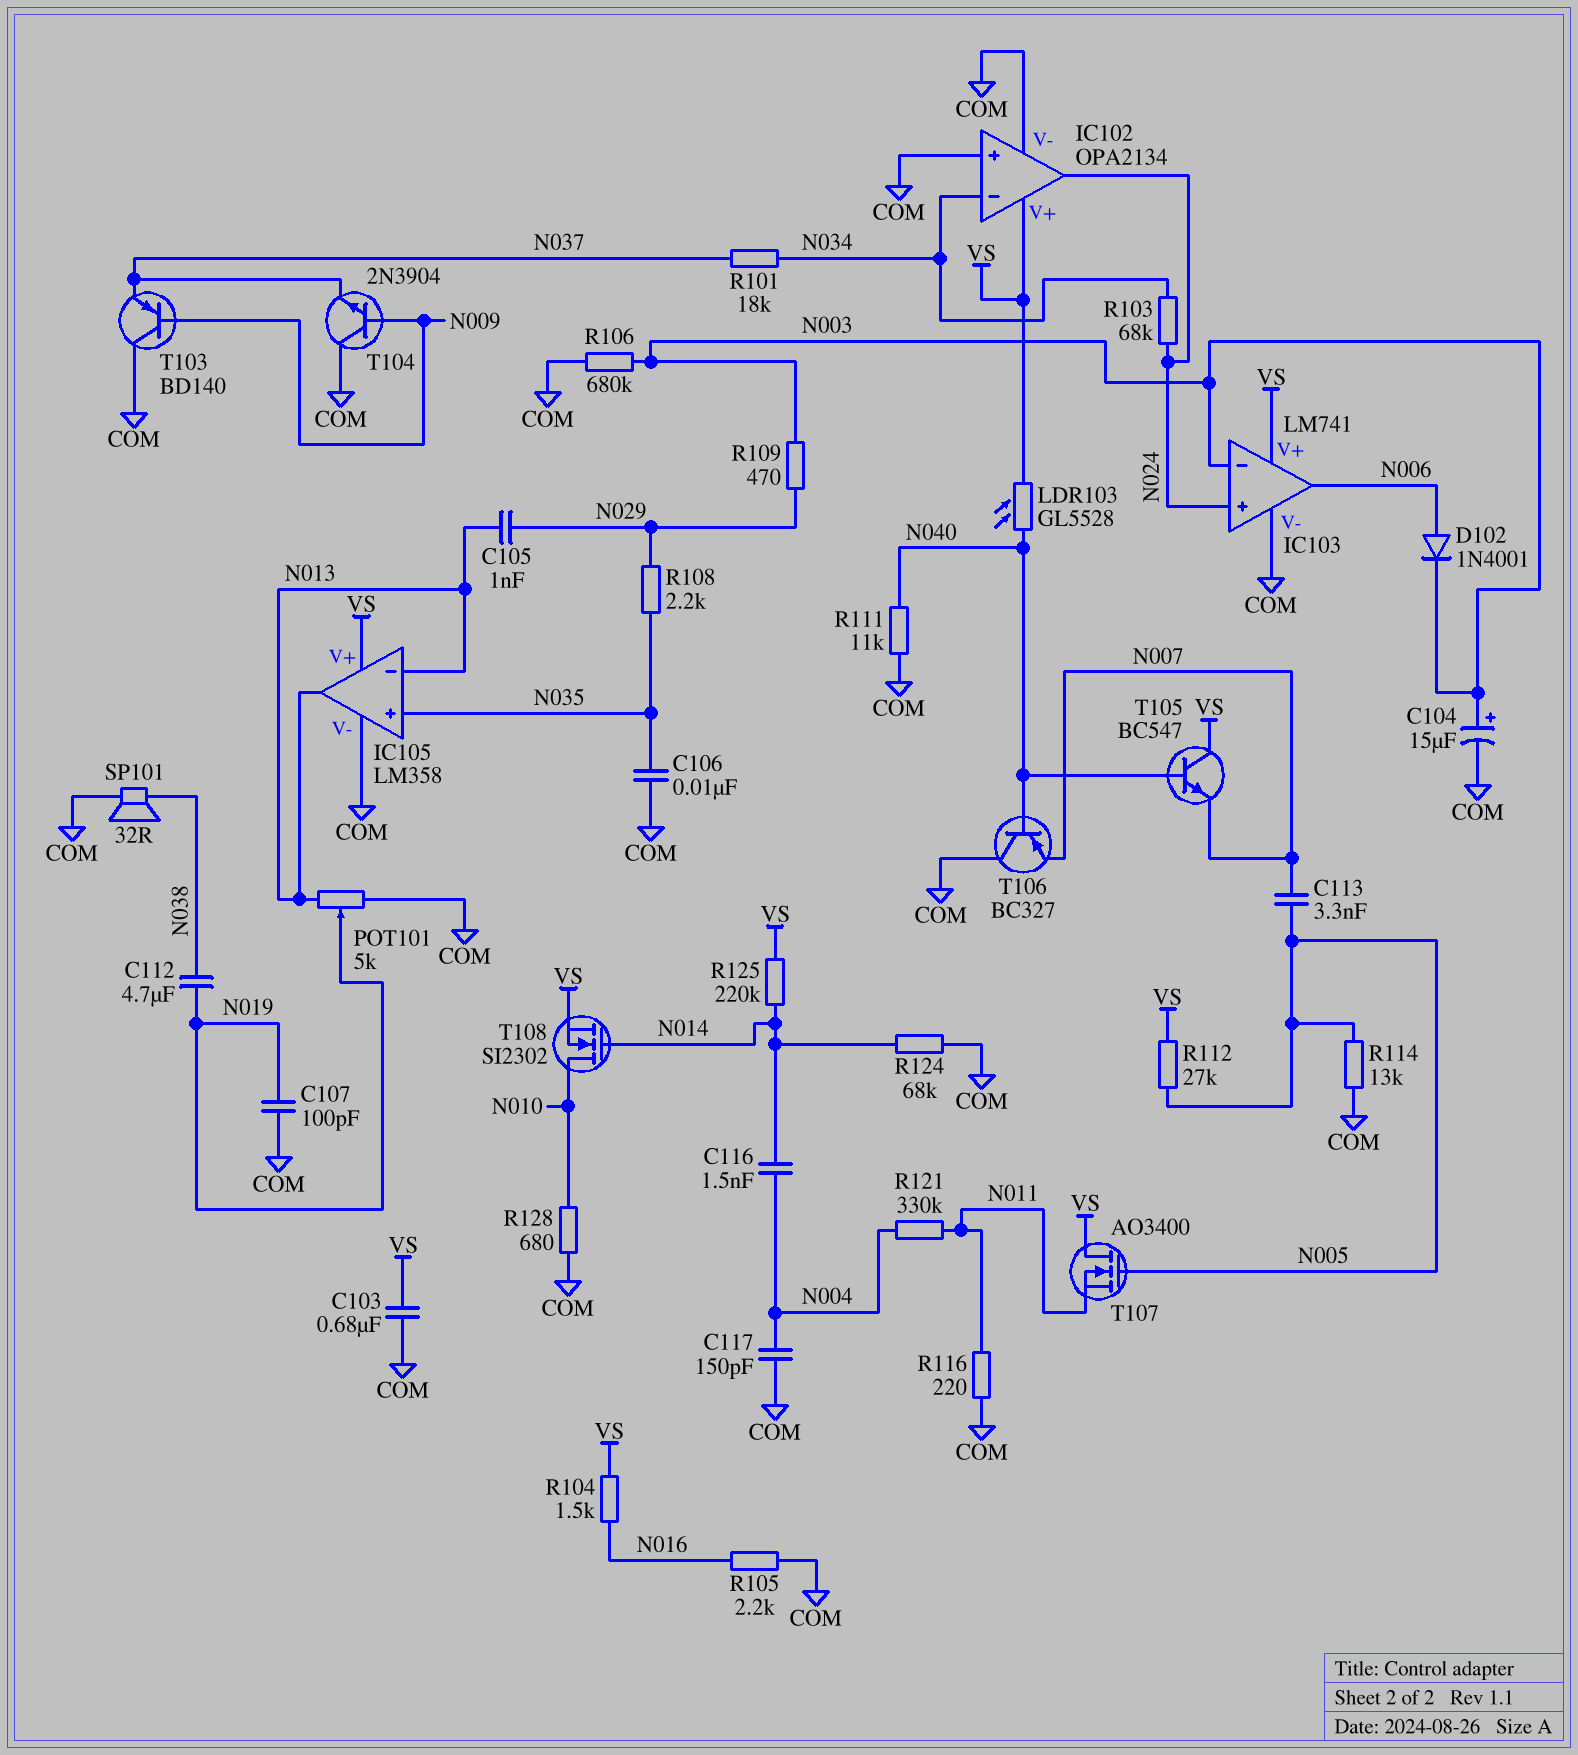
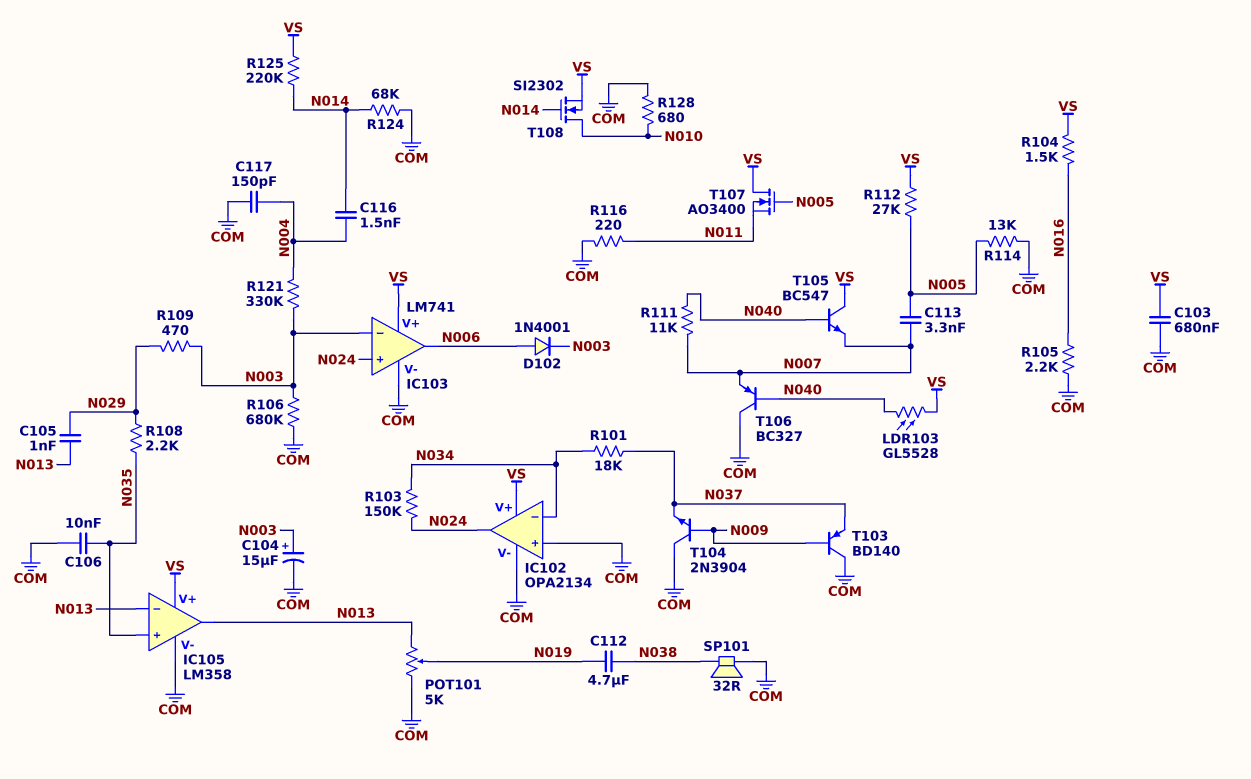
C107: 100pF (COM, N019) -> none
R103: 68k (N024, N034) -> 150k (N024, N034)
R111: 11k (COM, N040) -> 11k (N007, N040)
R121: 330k (N004, N011) -> 330k (N003, N004)

